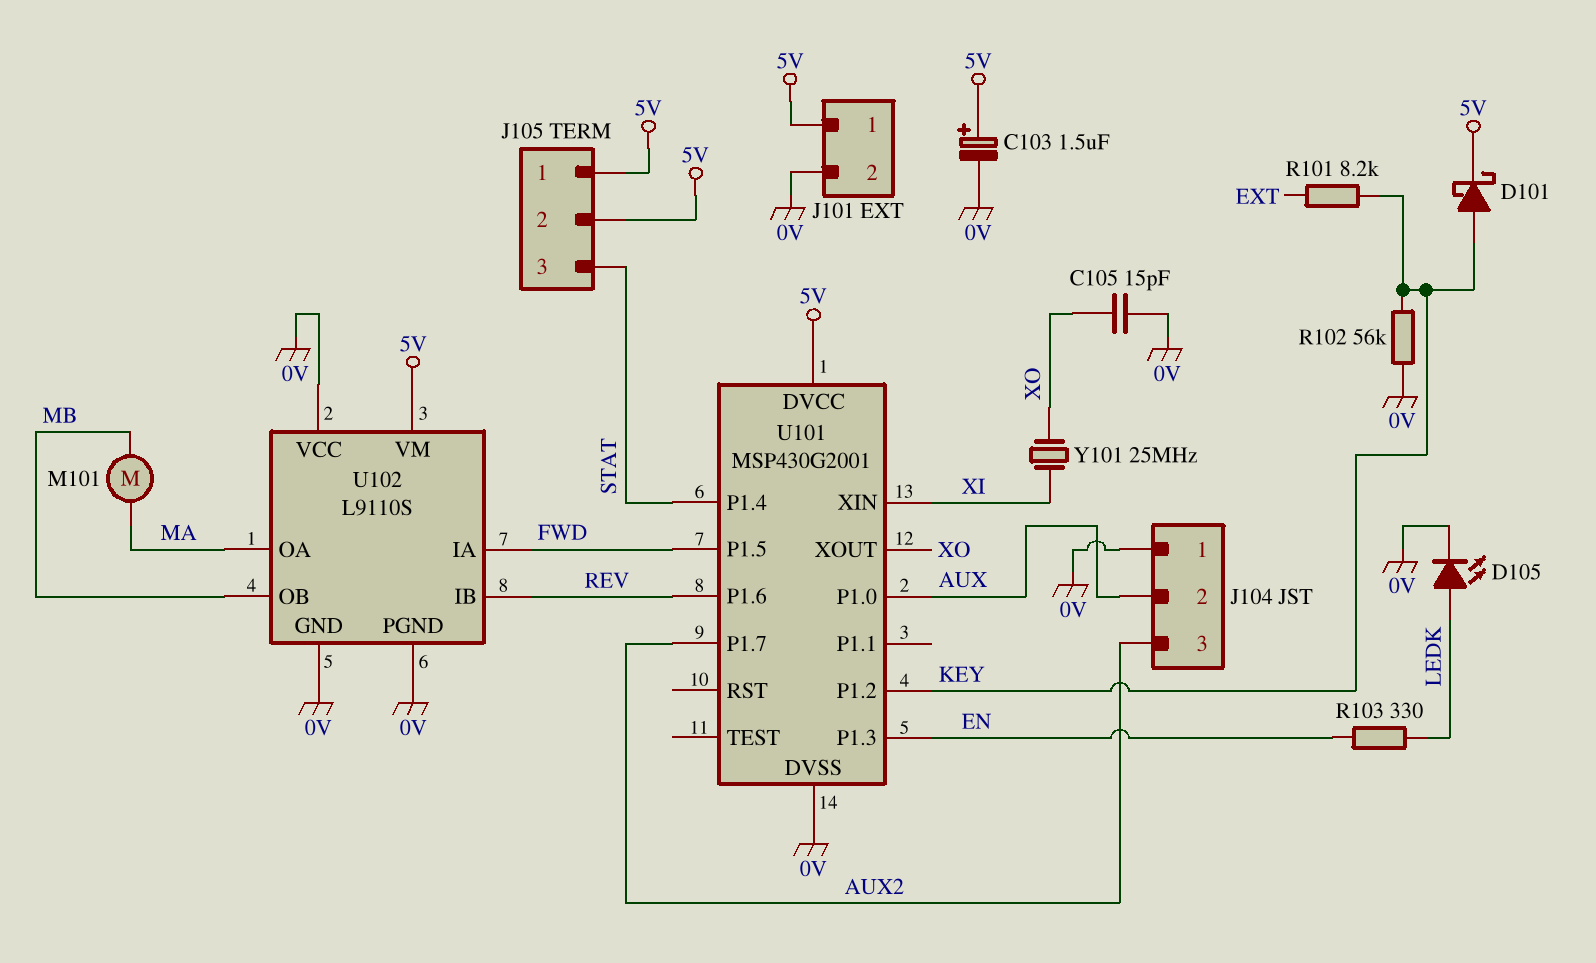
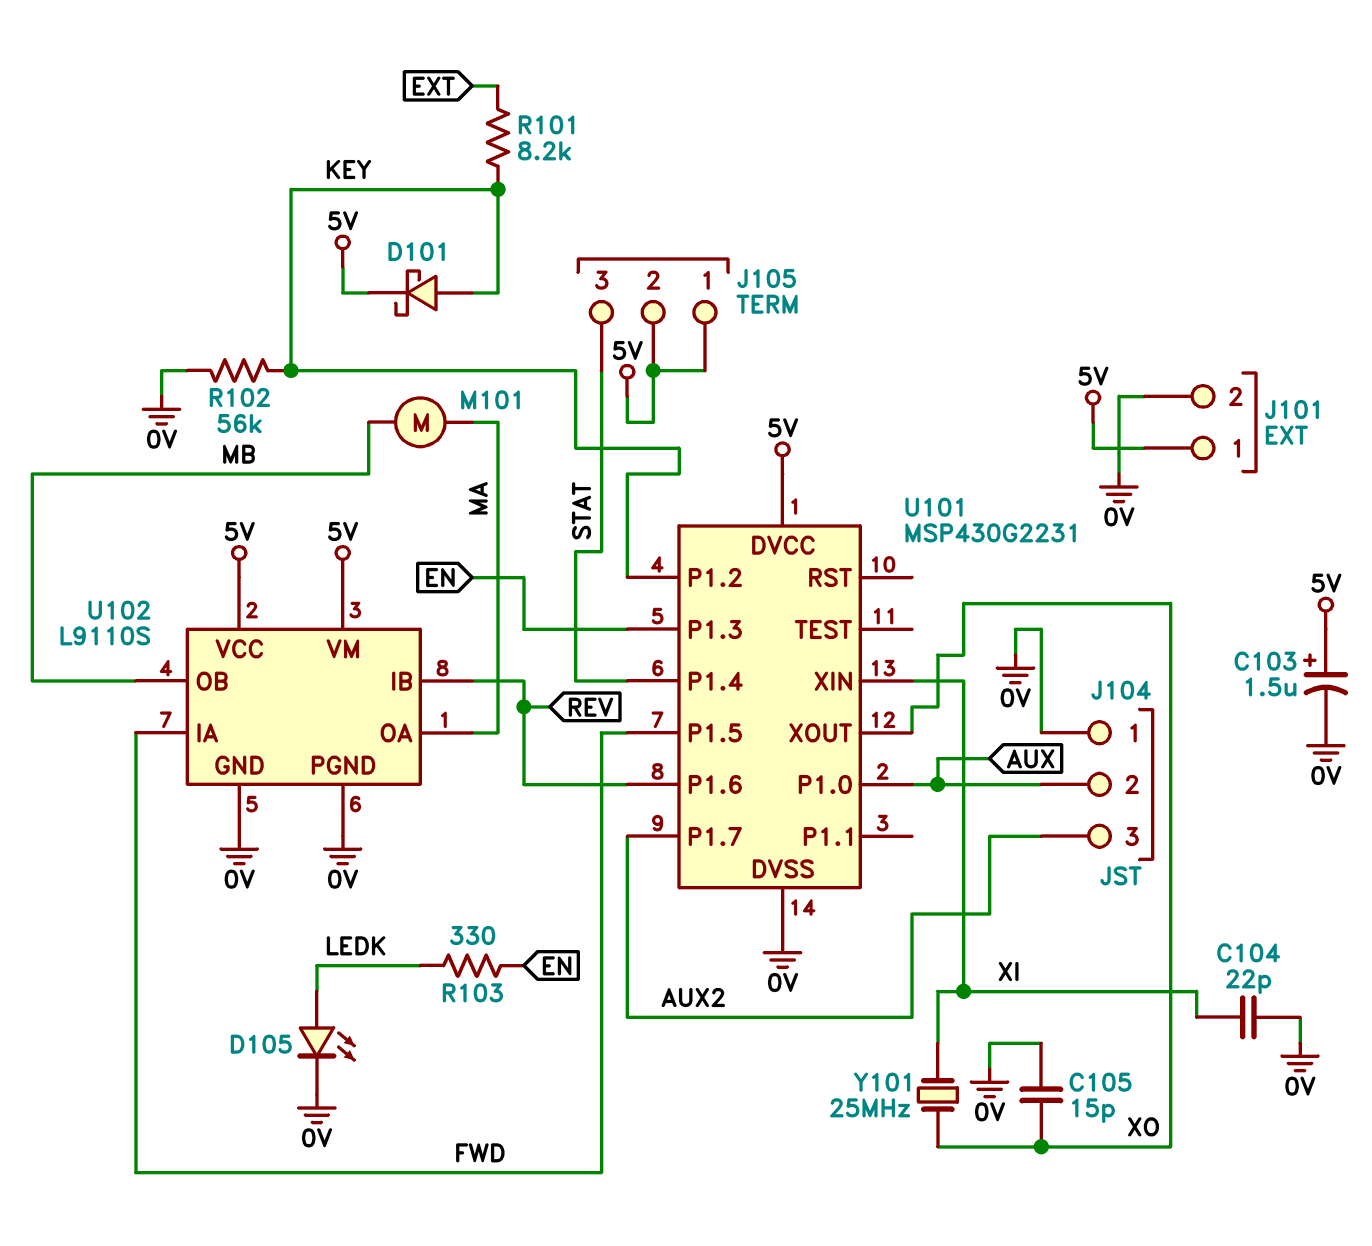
C104: none -> 22pF (0V, XI)
U101: MSP430G2001 -> MSP430G2231
U102 pin VCC: 0V -> 5V

